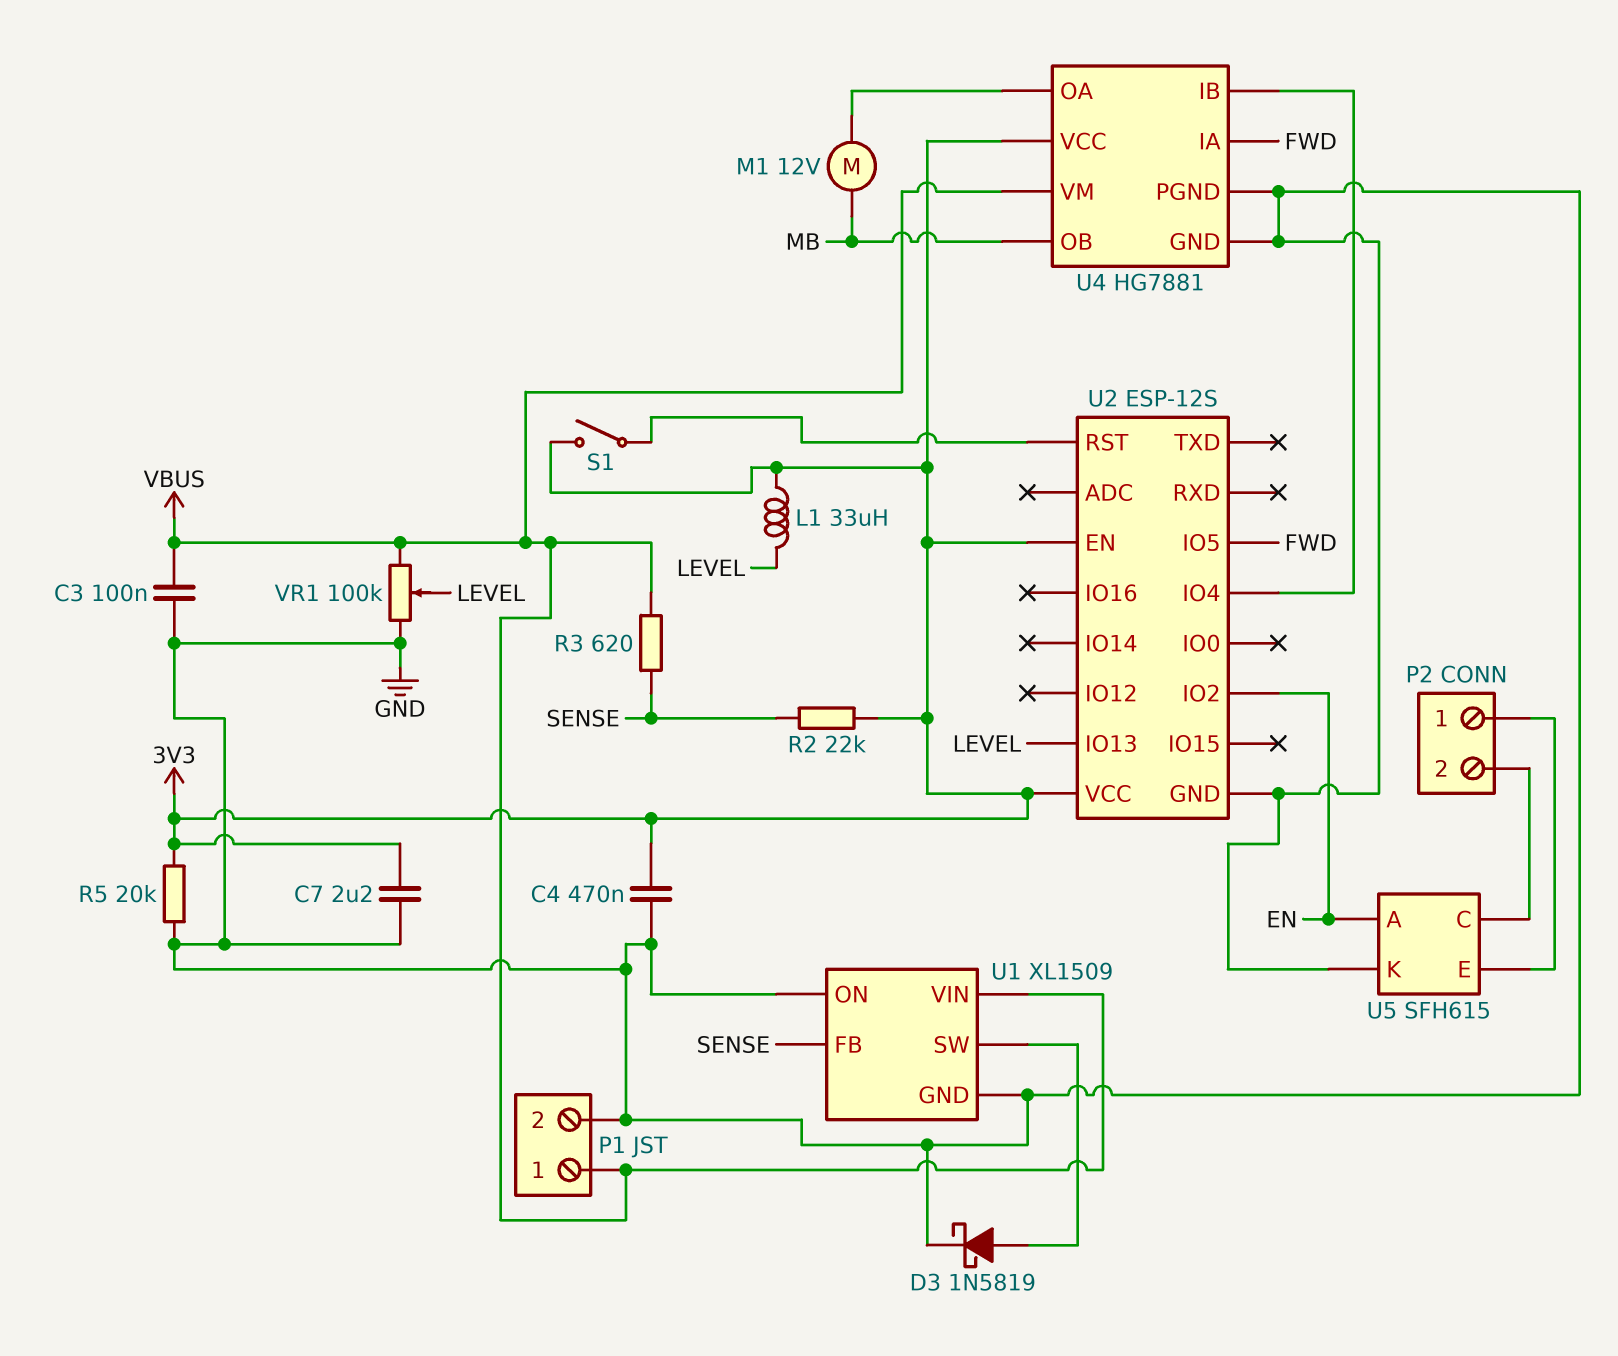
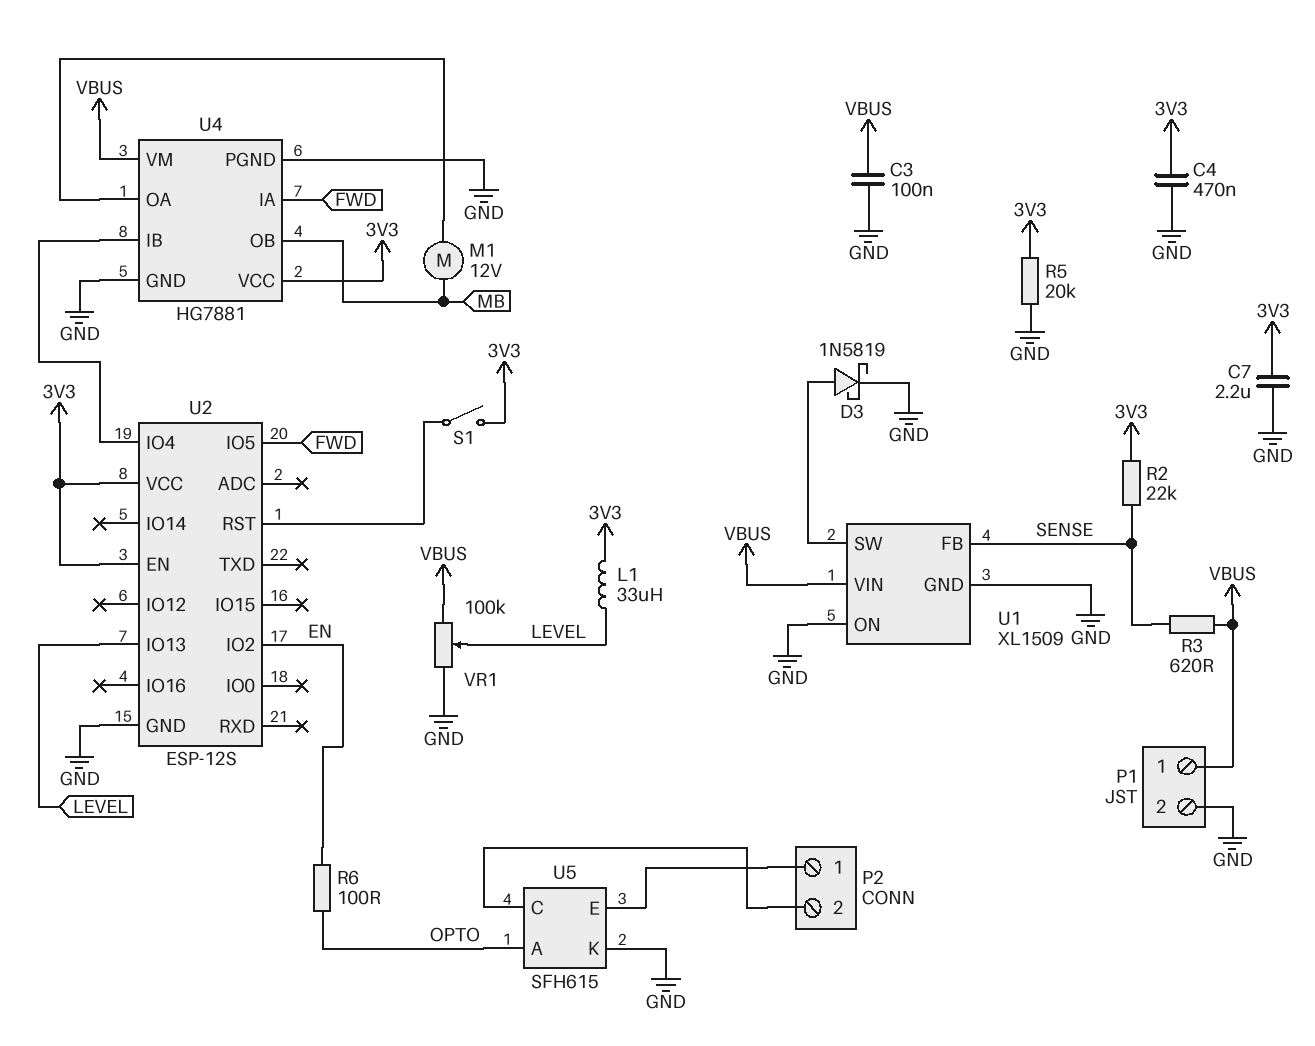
R6: none -> 100 (EN, OPTO)
U5 pin A: EN -> OPTO

